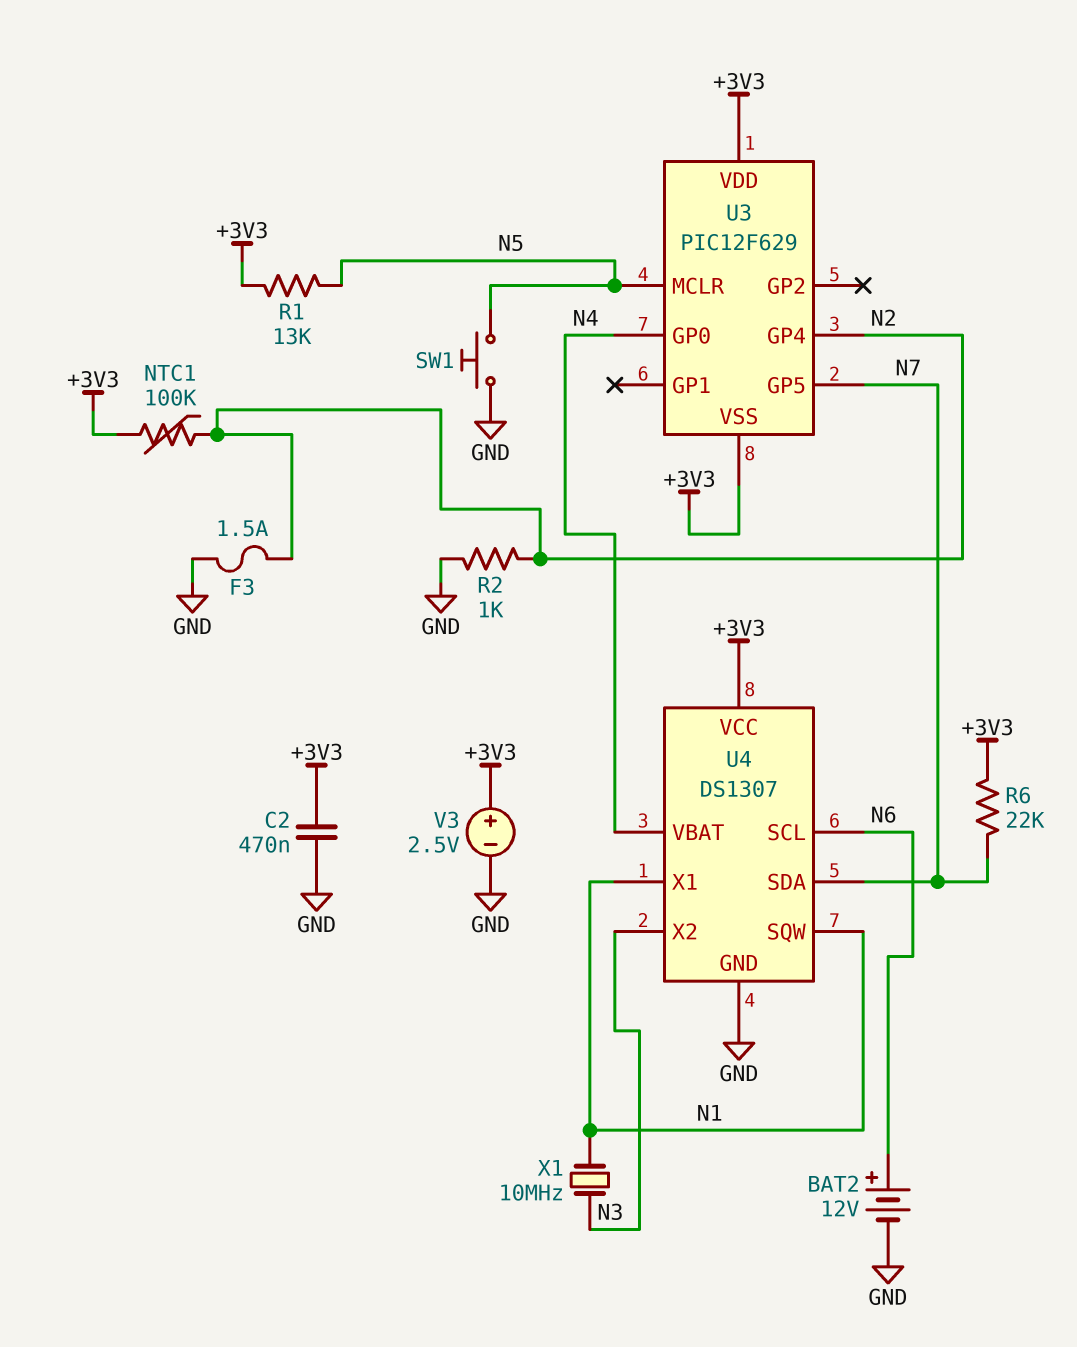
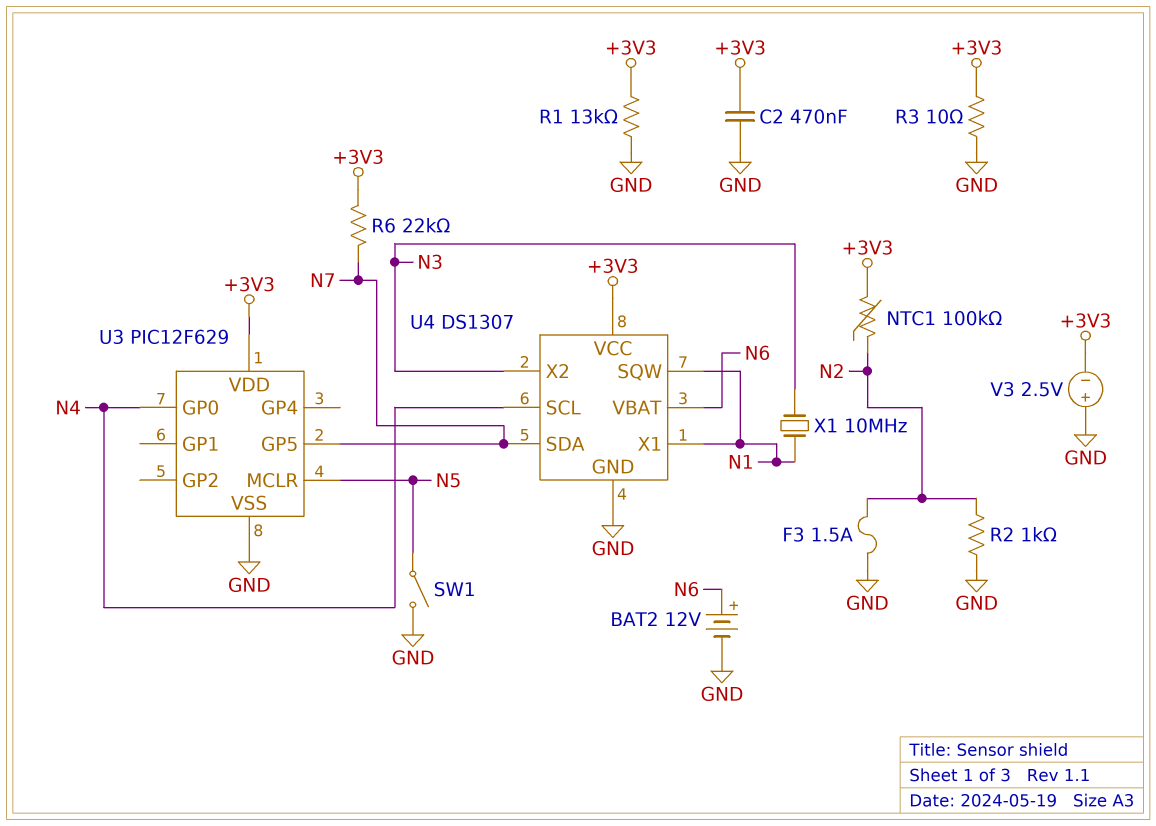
R1: 13k (+3V3, N5) -> 13k (+3V3, GND)
R3: none -> 10 (+3V3, GND)
SW1: button (GND, N5) -> switch (GND, N5)
U3 pin GP4: N2 -> none
U3 pin VSS: +3V3 -> GND
U4 pin SCL: N6 -> N4
U4 pin VBAT: N4 -> N6
V3: 2.5V (plus +3V3, minus GND) -> 2.5V (plus GND, minus +3V3)

